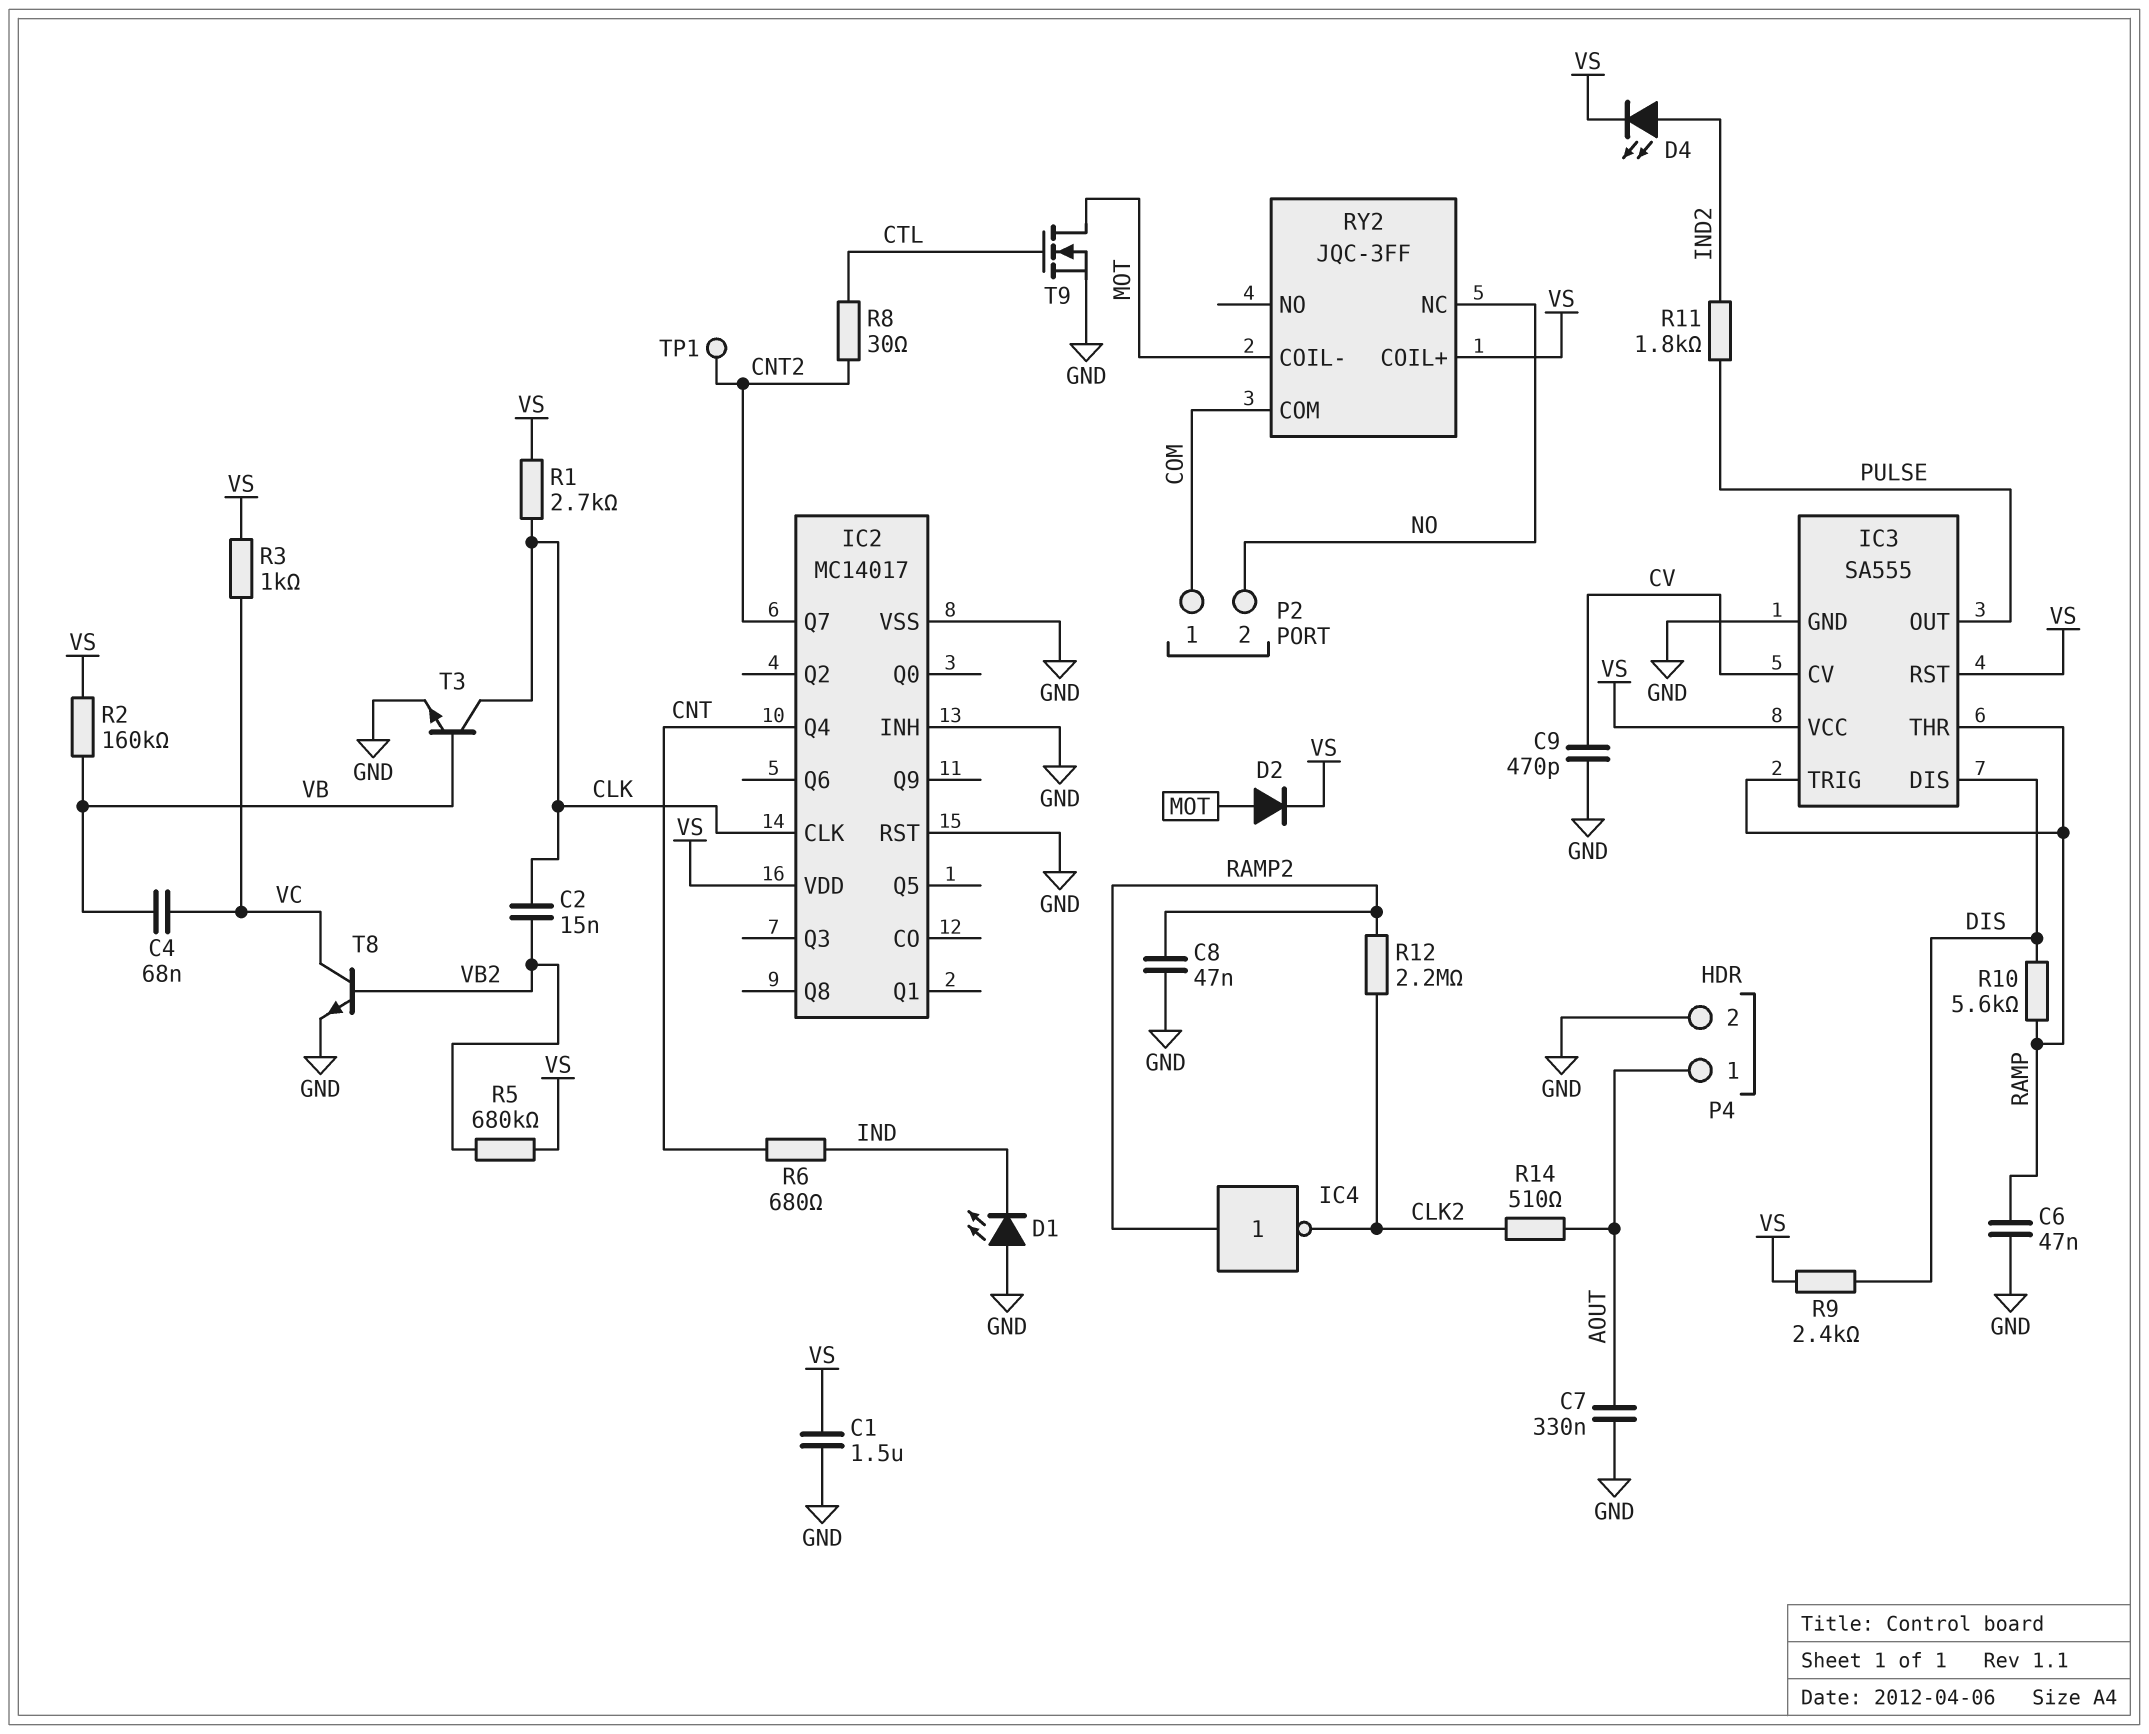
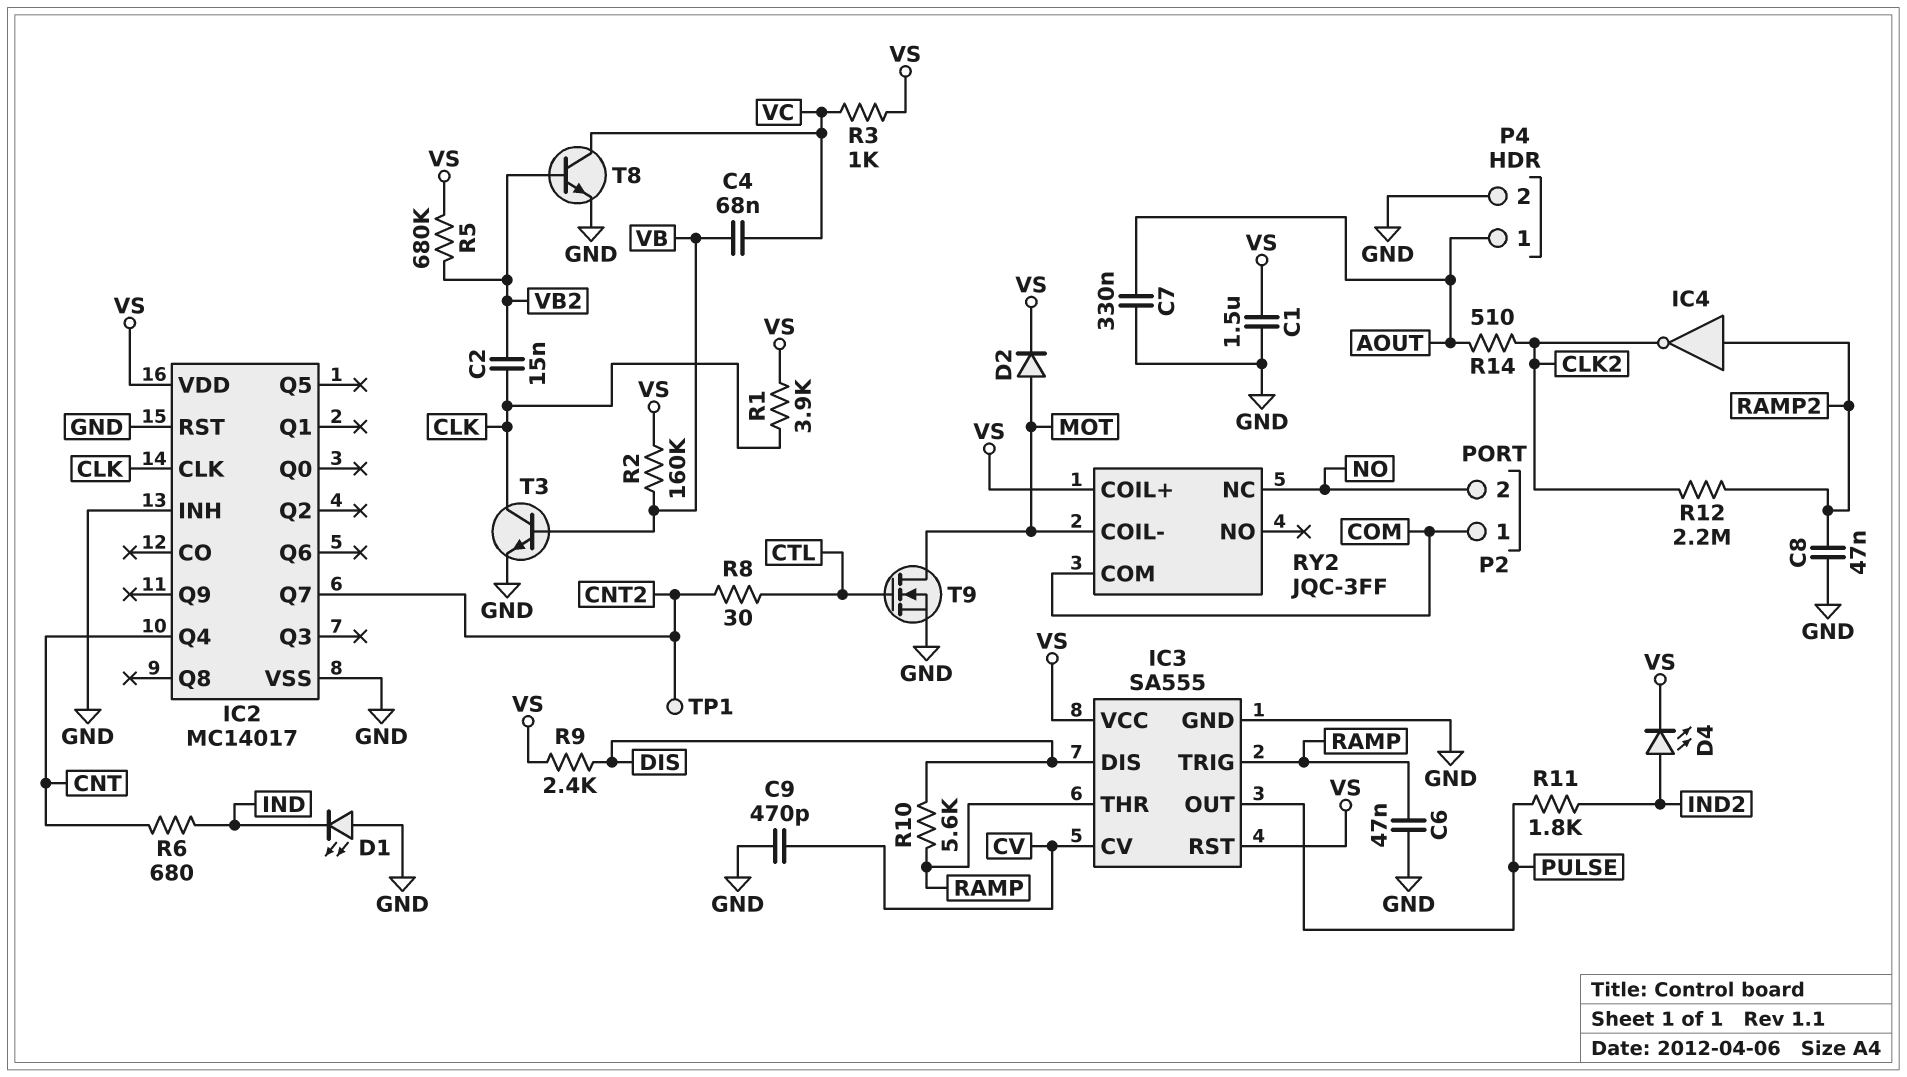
R1: 2.7k (CLK, VS) -> 3.9k (CLK, VS)

